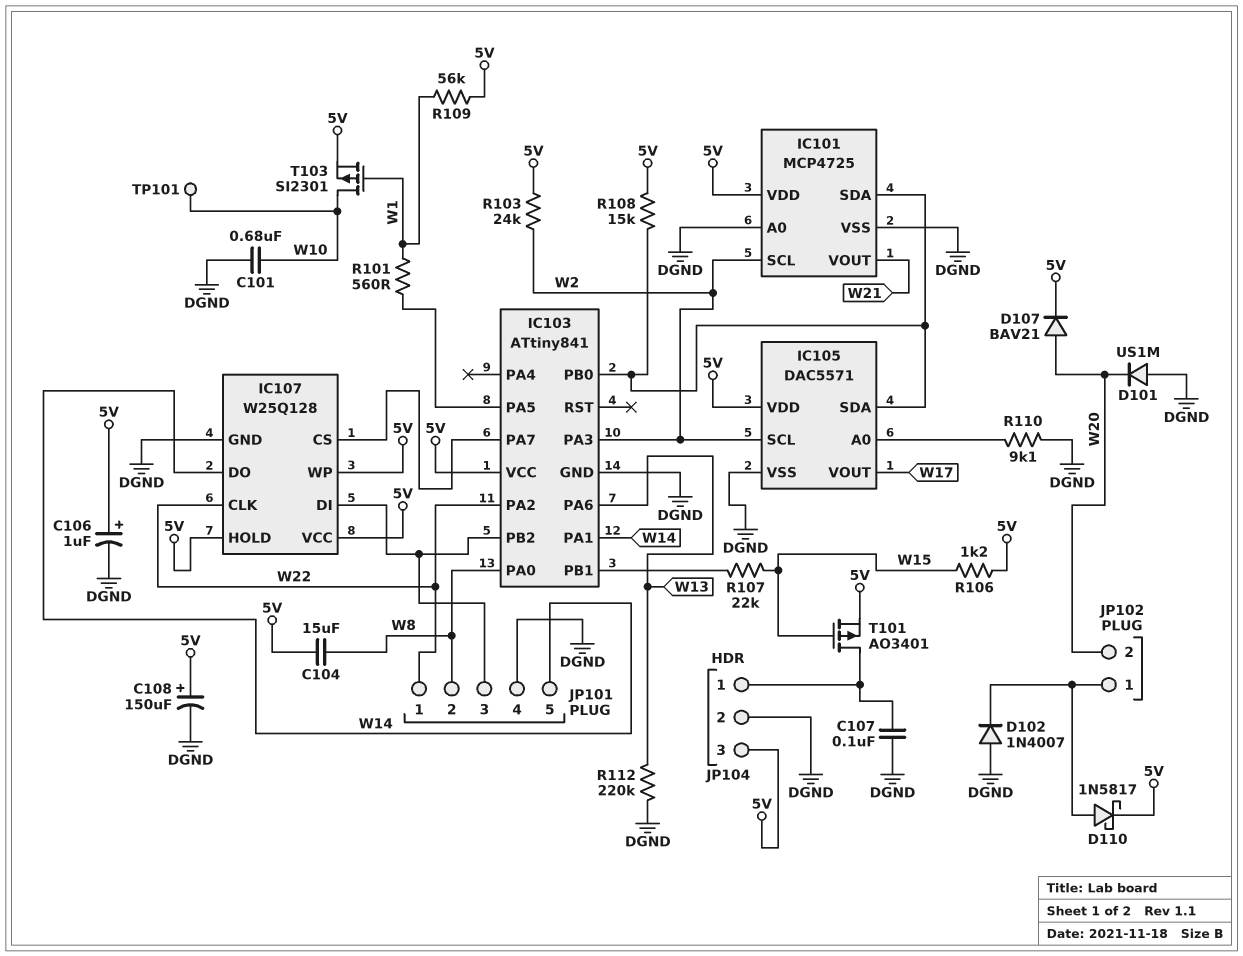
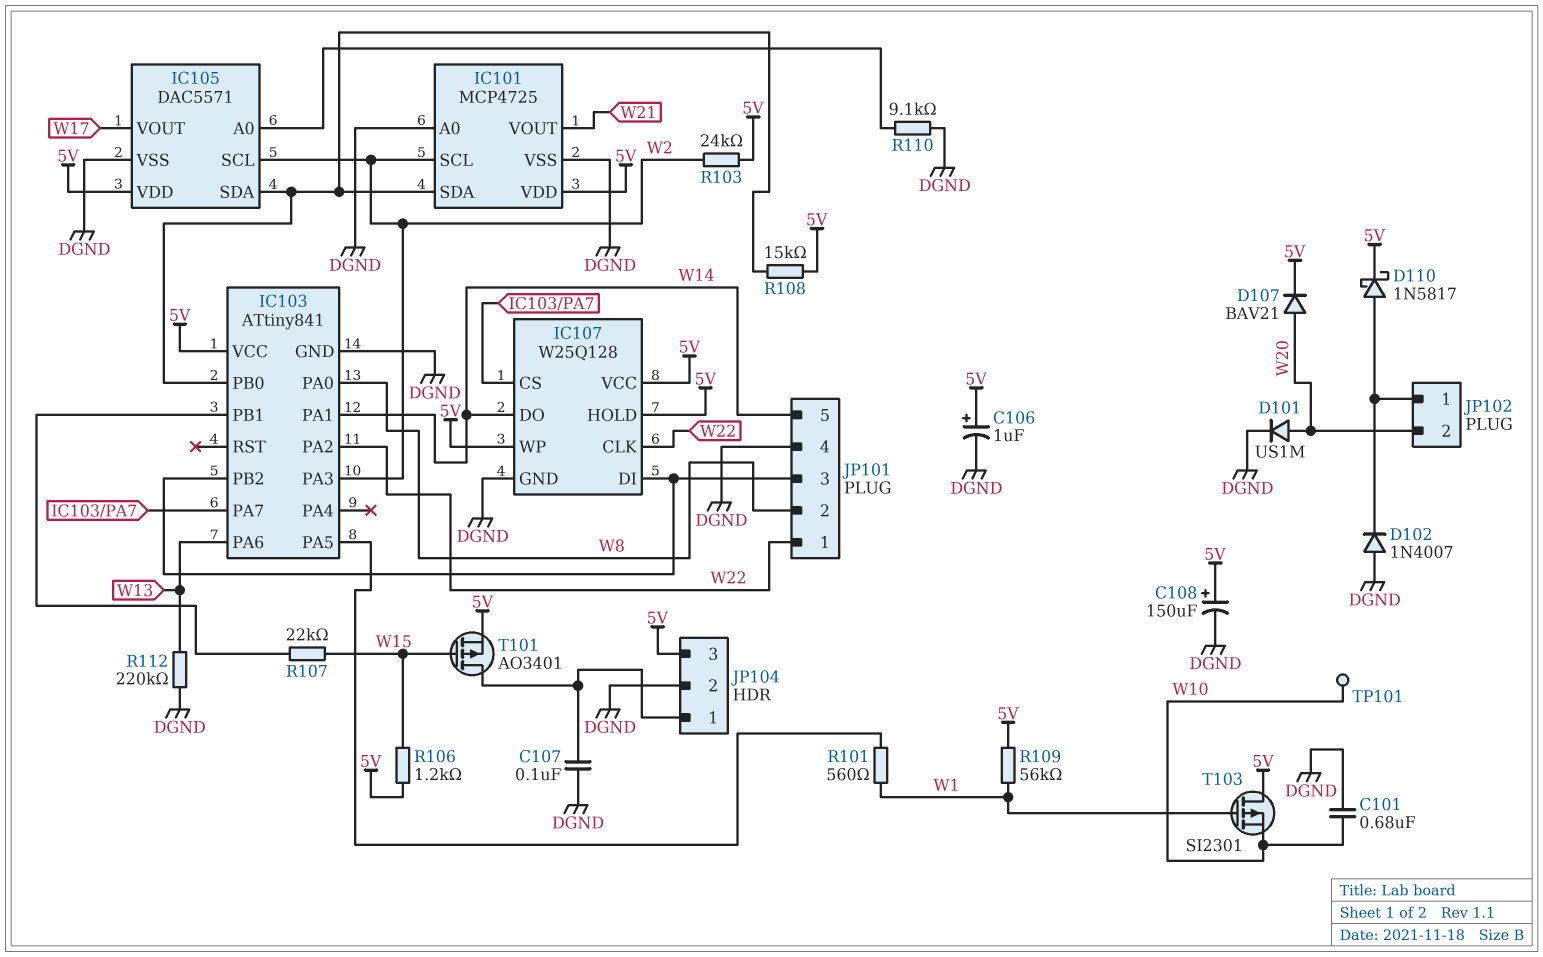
C104: 15uF (5V, W8) -> none
D101: diode US1M (A DGND, K W20) -> diode US1M (A W20, K DGND)
T103: PMOS SI2301 (G W1, D W10, S 5V) -> PMOS SI2301 (G W1, D 5V, S W10)

